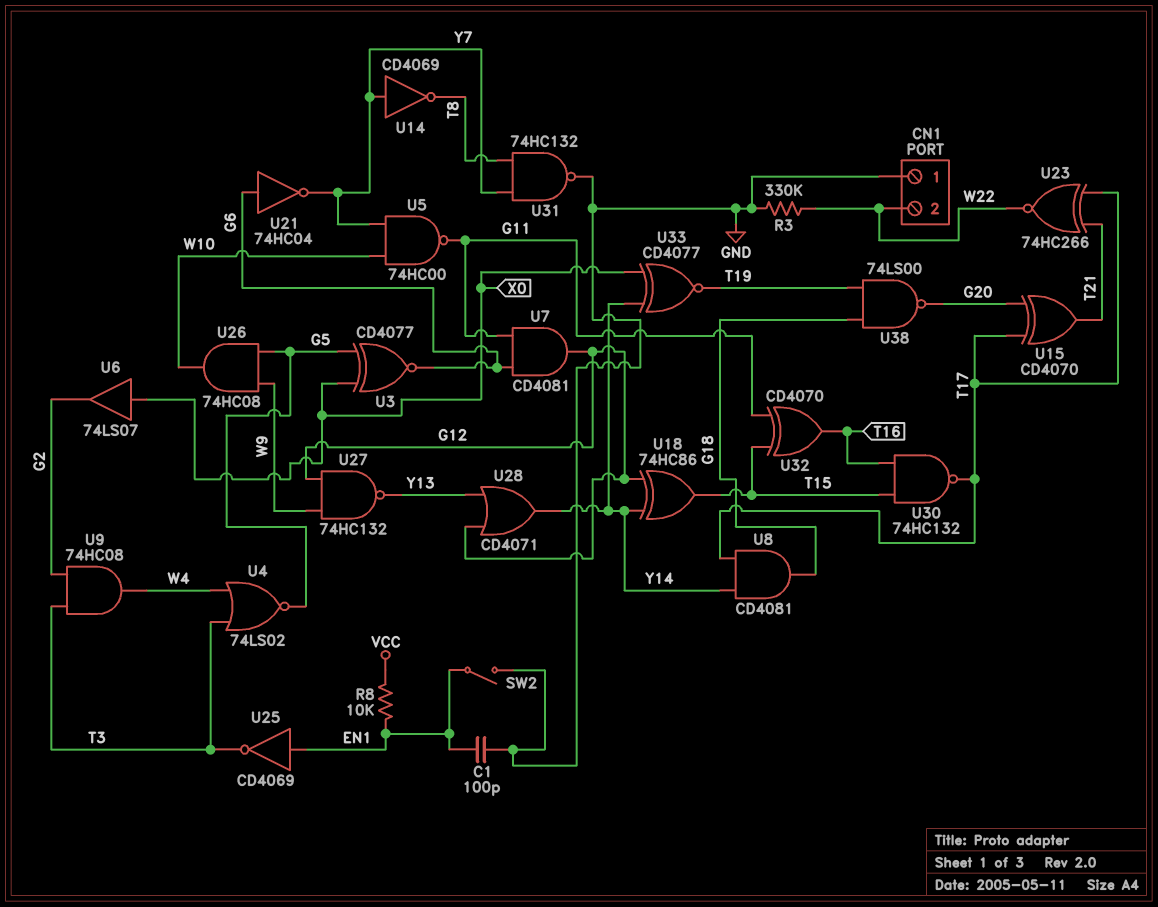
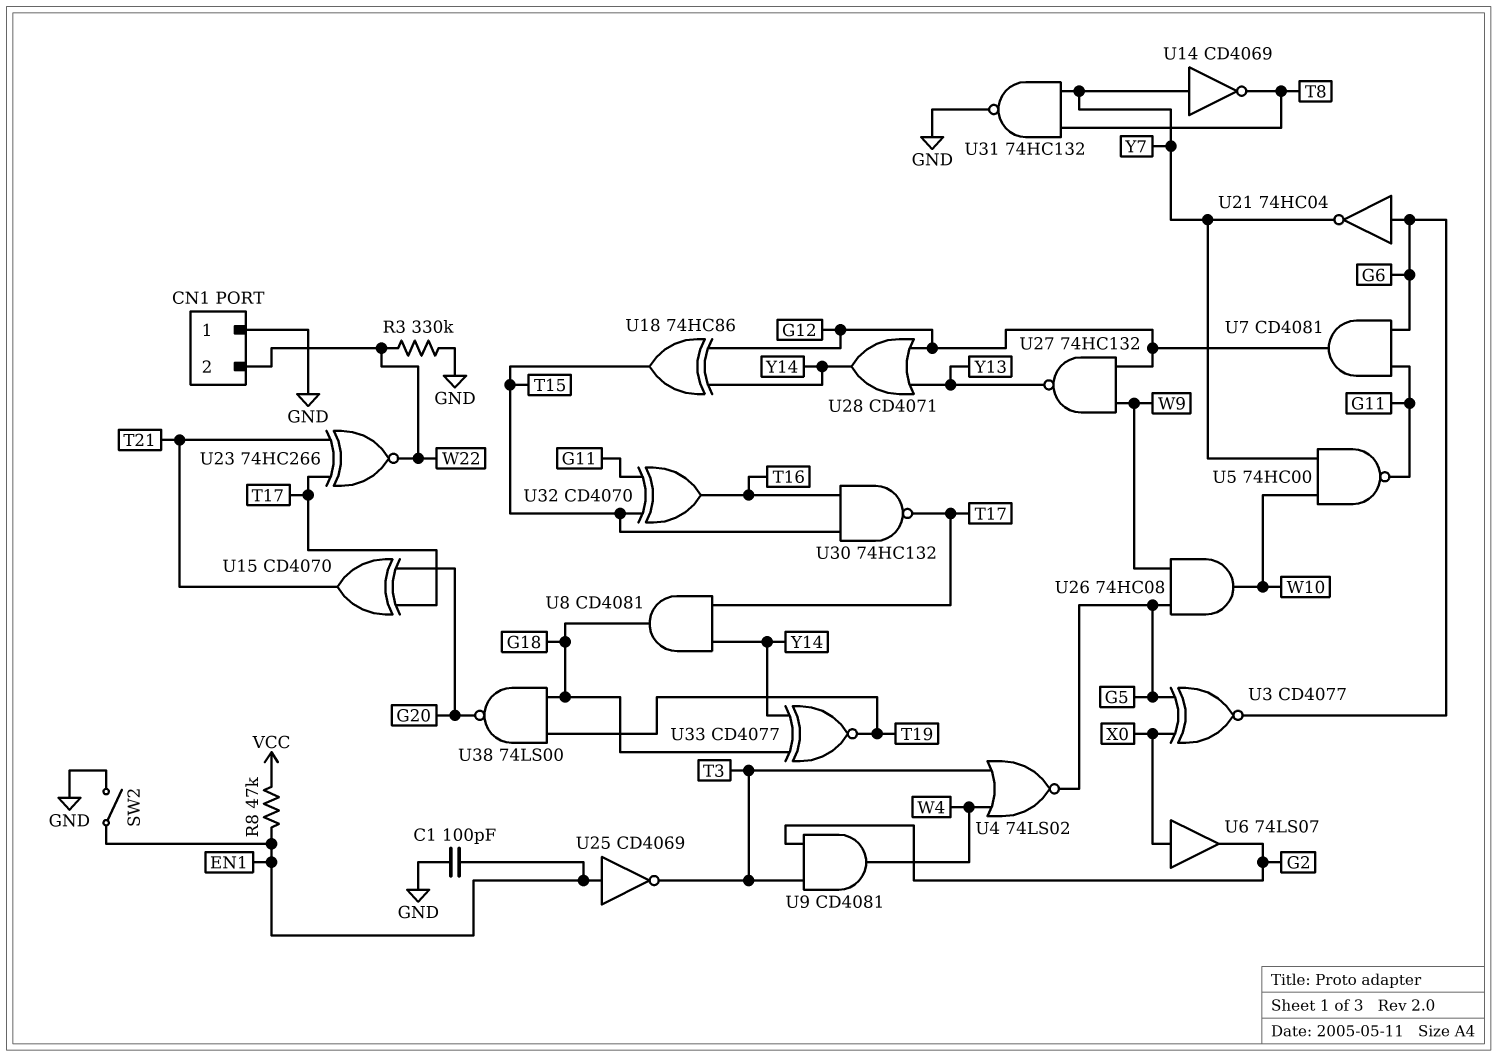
R8: 10k (EN1, VCC) -> 47k (EN1, VCC)
U9: AND 74HC08 (in G2, in T3, out W4) -> AND CD4081 (in G2, in T3, out W4)
U33: XNOR CD4077 (in X0, in Y14, out T19) -> XNOR CD4077 (in G18, in Y14, out T19)

